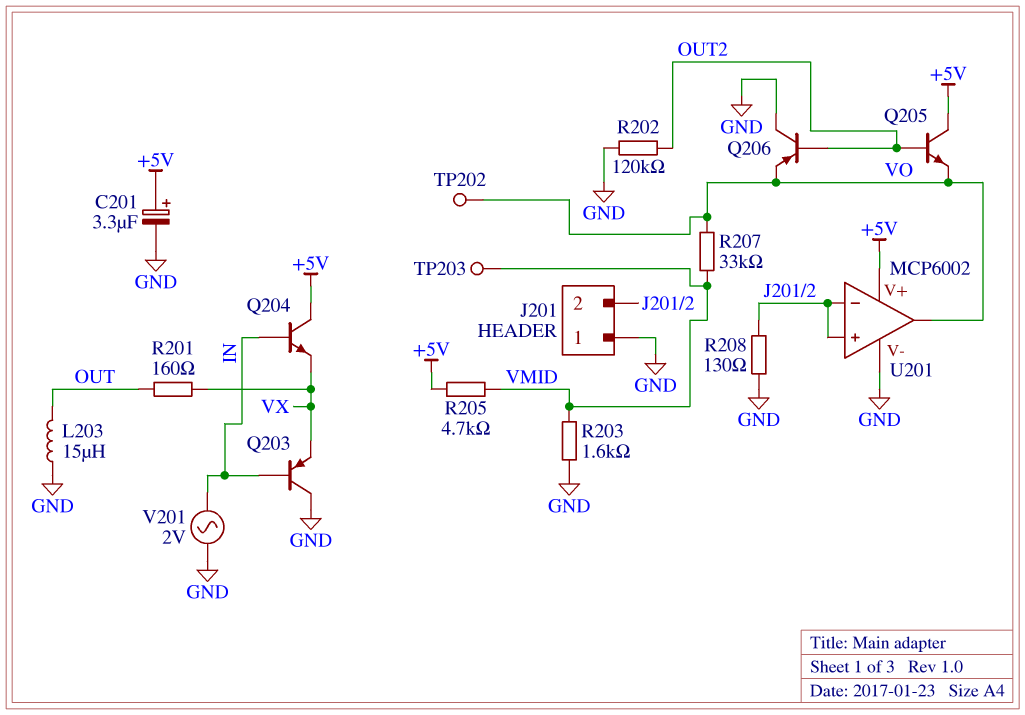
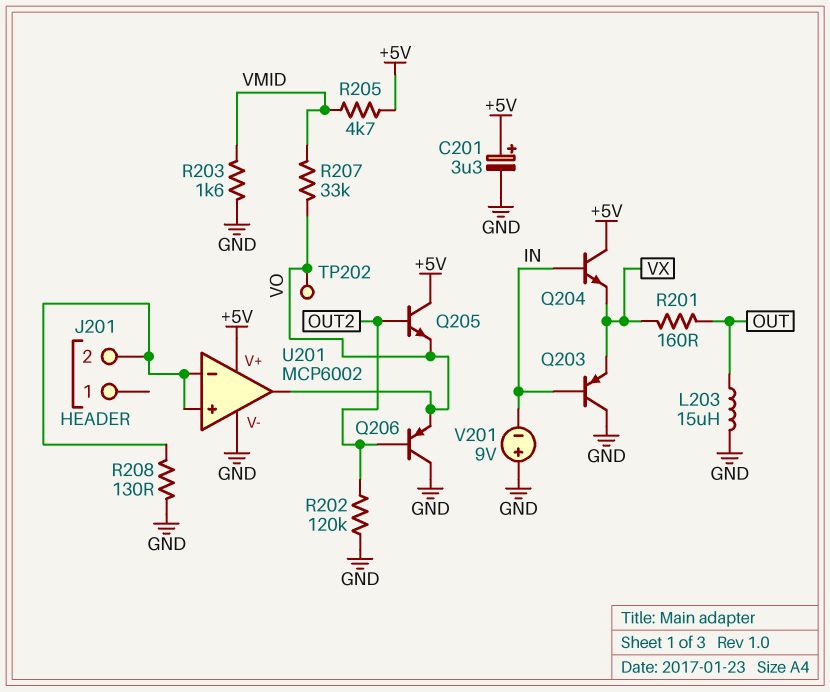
J201 pin 1: GND -> none
TP203: test point (VMID) -> none
V201: AC 2V (GND, IN) -> 9V (plus GND, minus IN)

